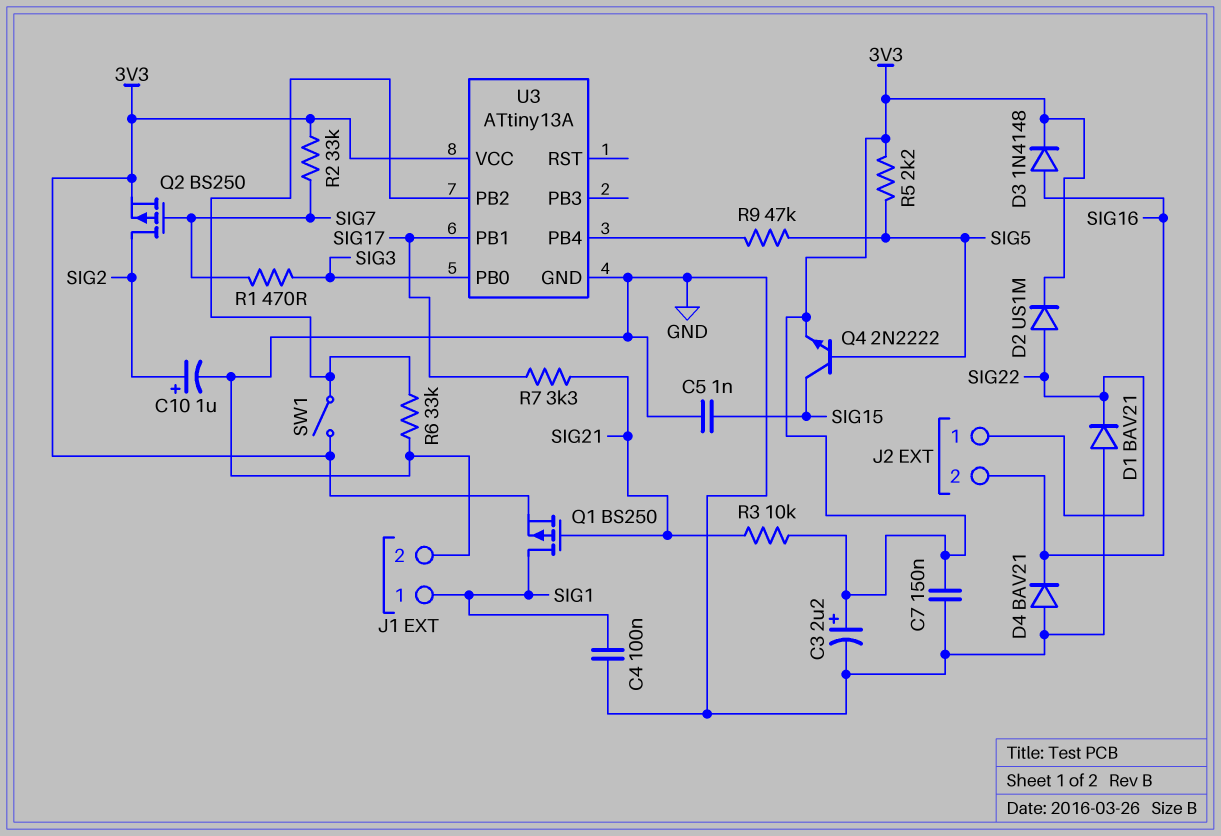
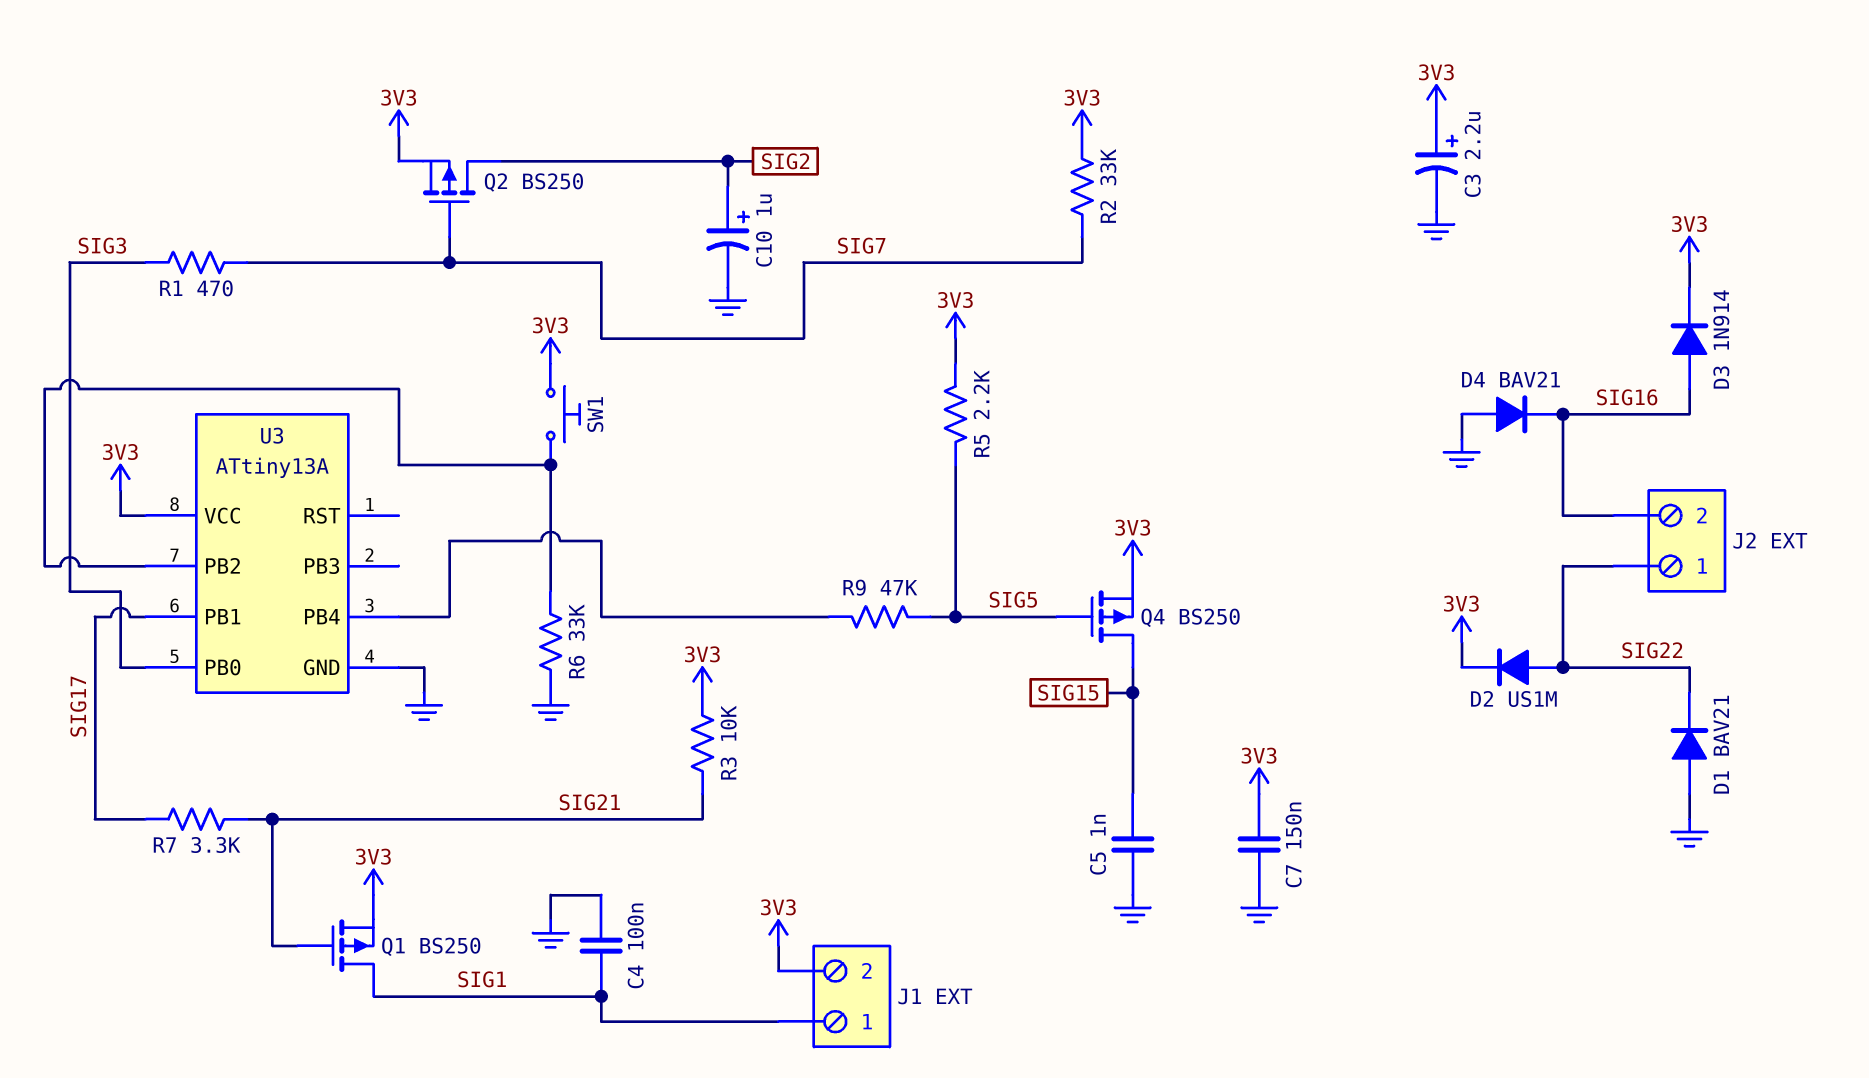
D3: diode 1N4148 (A SIG16, K 3V3) -> diode 1N914 (A SIG16, K 3V3)
J1 pin 2: GND -> 3V3
Q4: NPN 2N2222 (B SIG5, C SIG15, E 3V3) -> PMOS BS250 (G SIG5, D SIG15, S 3V3)
SW1: switch (3V3, U3/PB2) -> button (3V3, U3/PB2)

